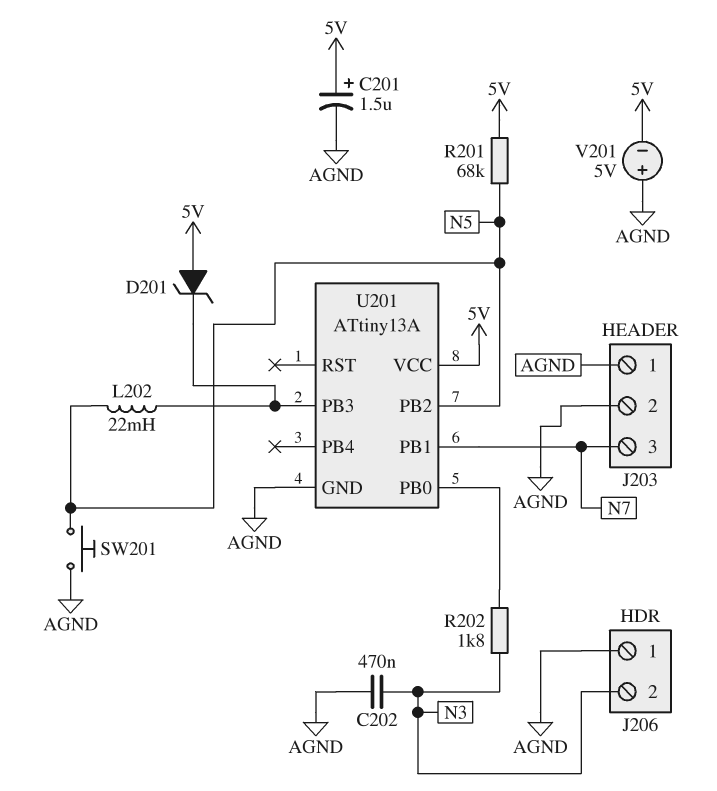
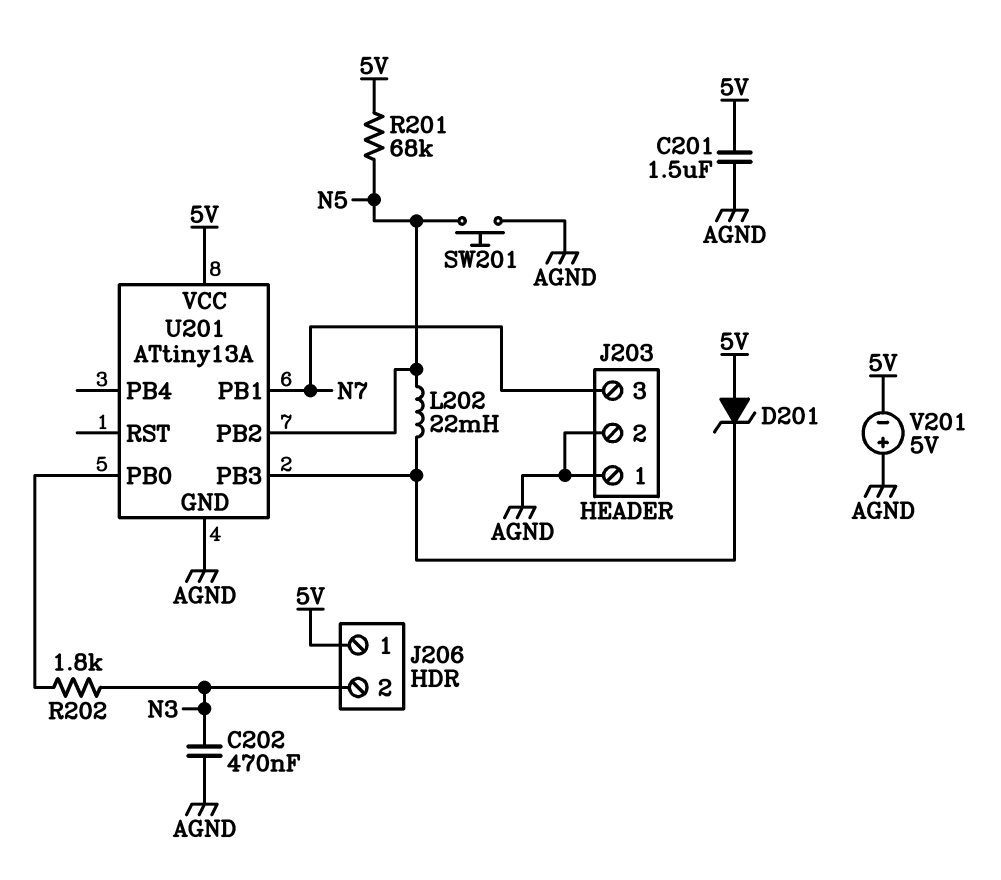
C201: 1.5uF (plus 5V, minus AGND) -> 1.5uF (5V, AGND)
J206 pin 1: AGND -> 5V

